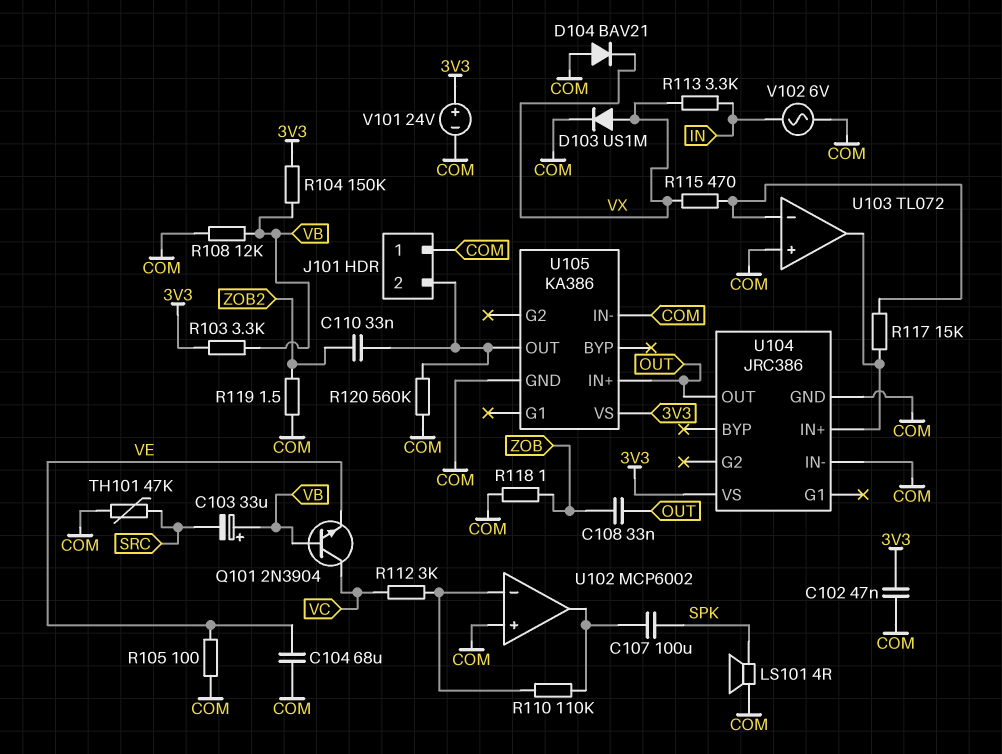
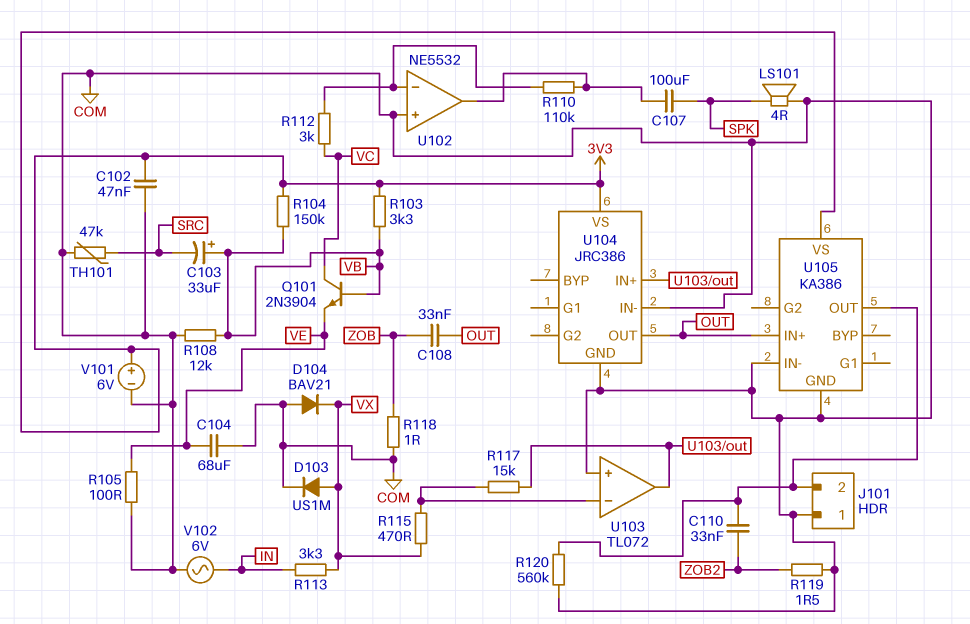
U102: MCP6002 -> NE5532
V101: 24V (plus 3V3, minus COM) -> 6V (plus 3V3, minus COM)

